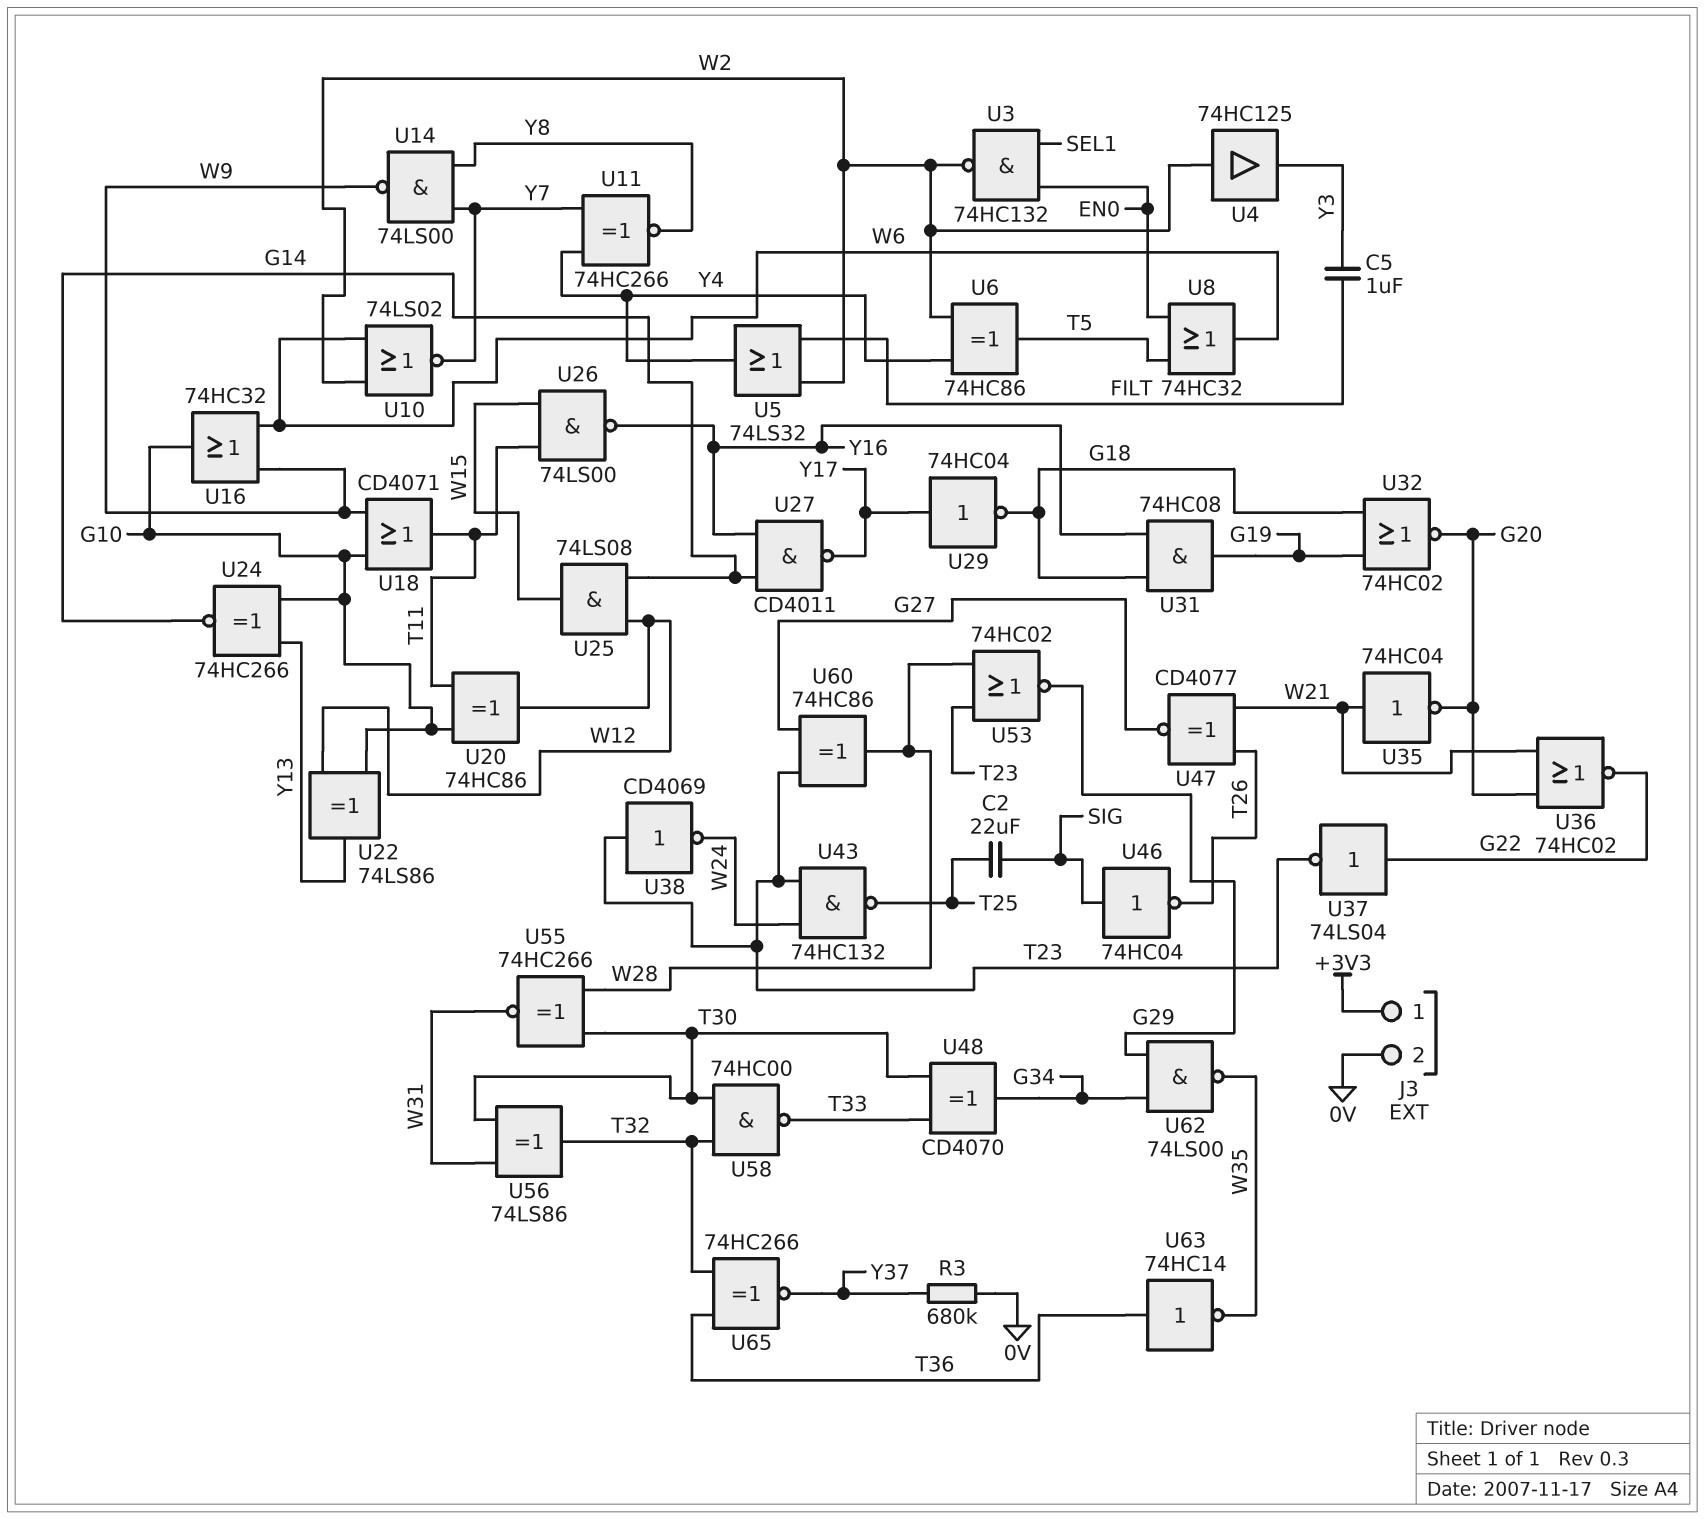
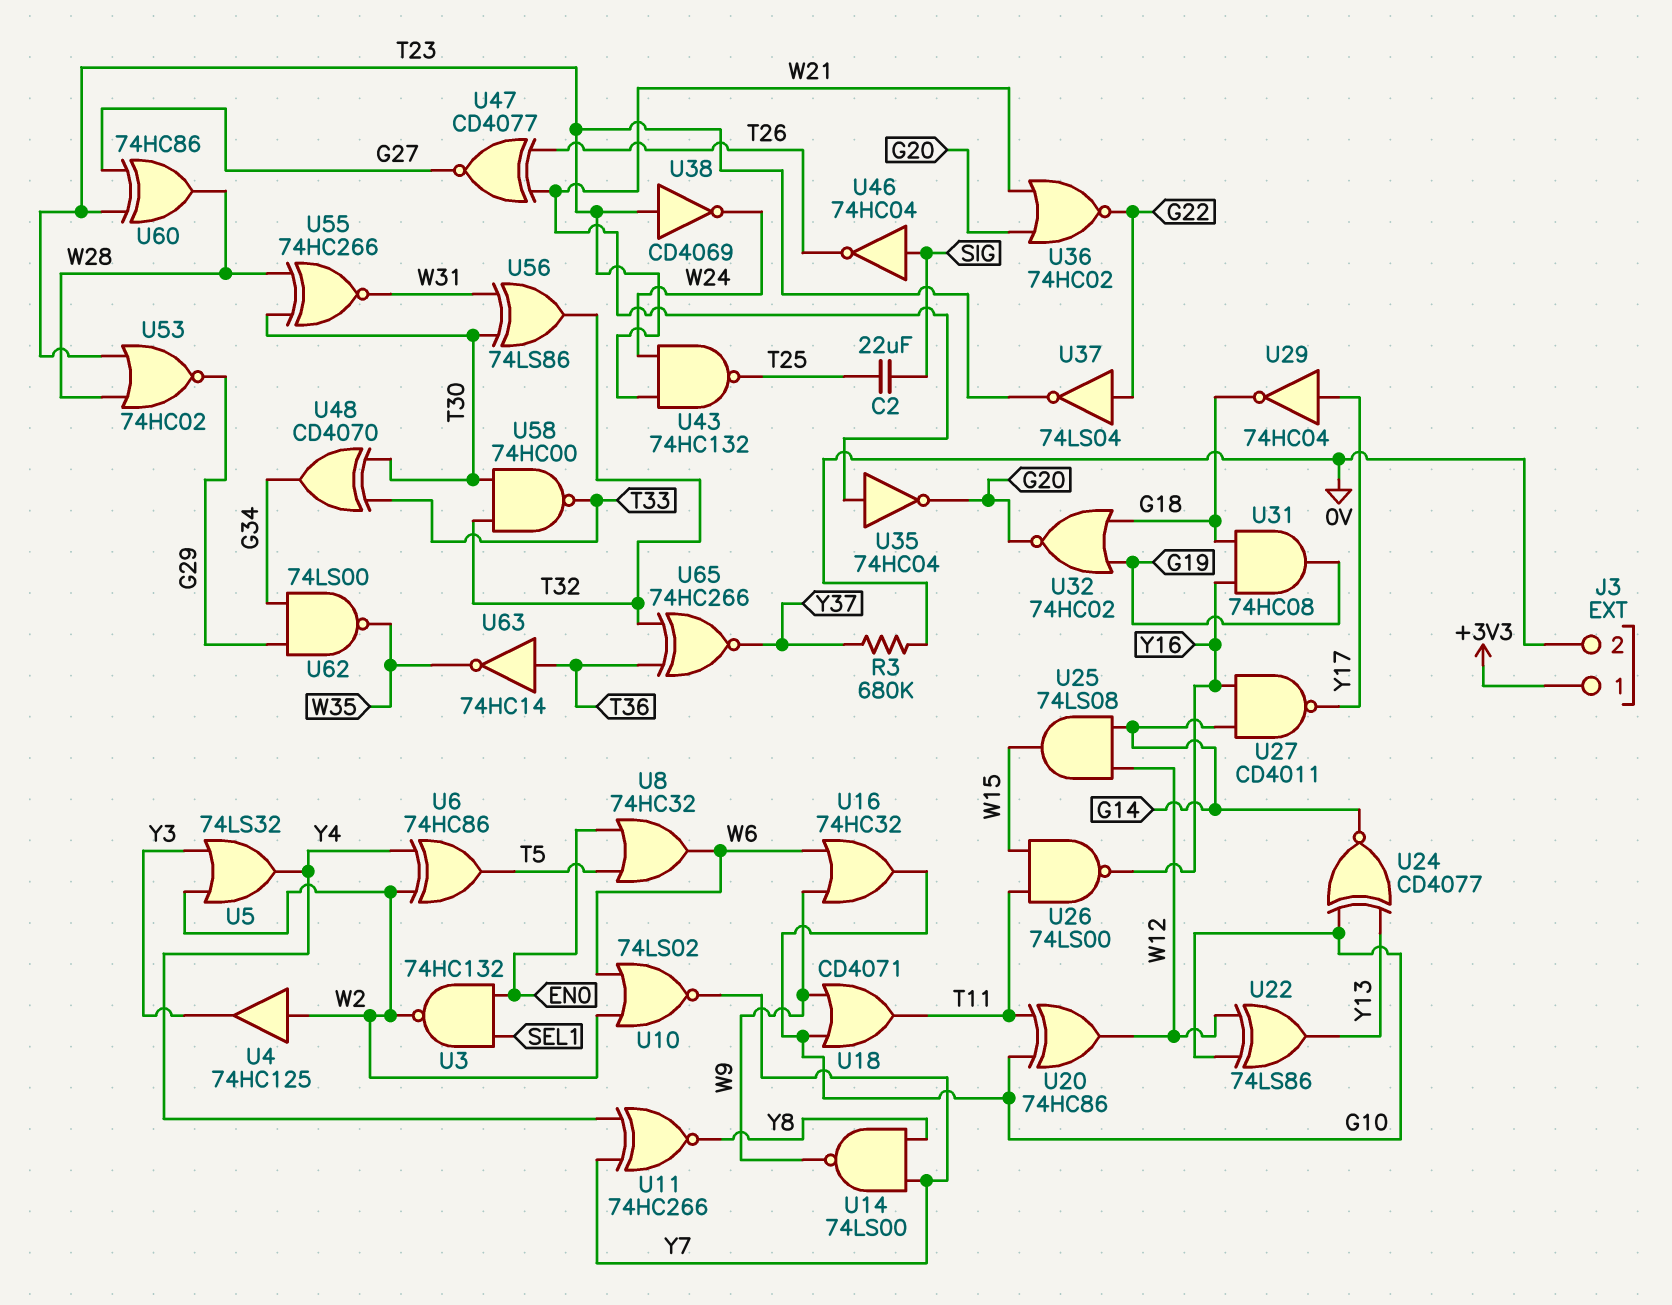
C5: 1uF (FILT, Y3) -> none
U5: OR 74LS32 (in FILT, in W2, out Y4) -> OR 74LS32 (in W2, in Y3, out Y4)
U24: XNOR 74HC266 (in G10, in Y13, out G14) -> XNOR CD4077 (in G10, in Y13, out G14)

